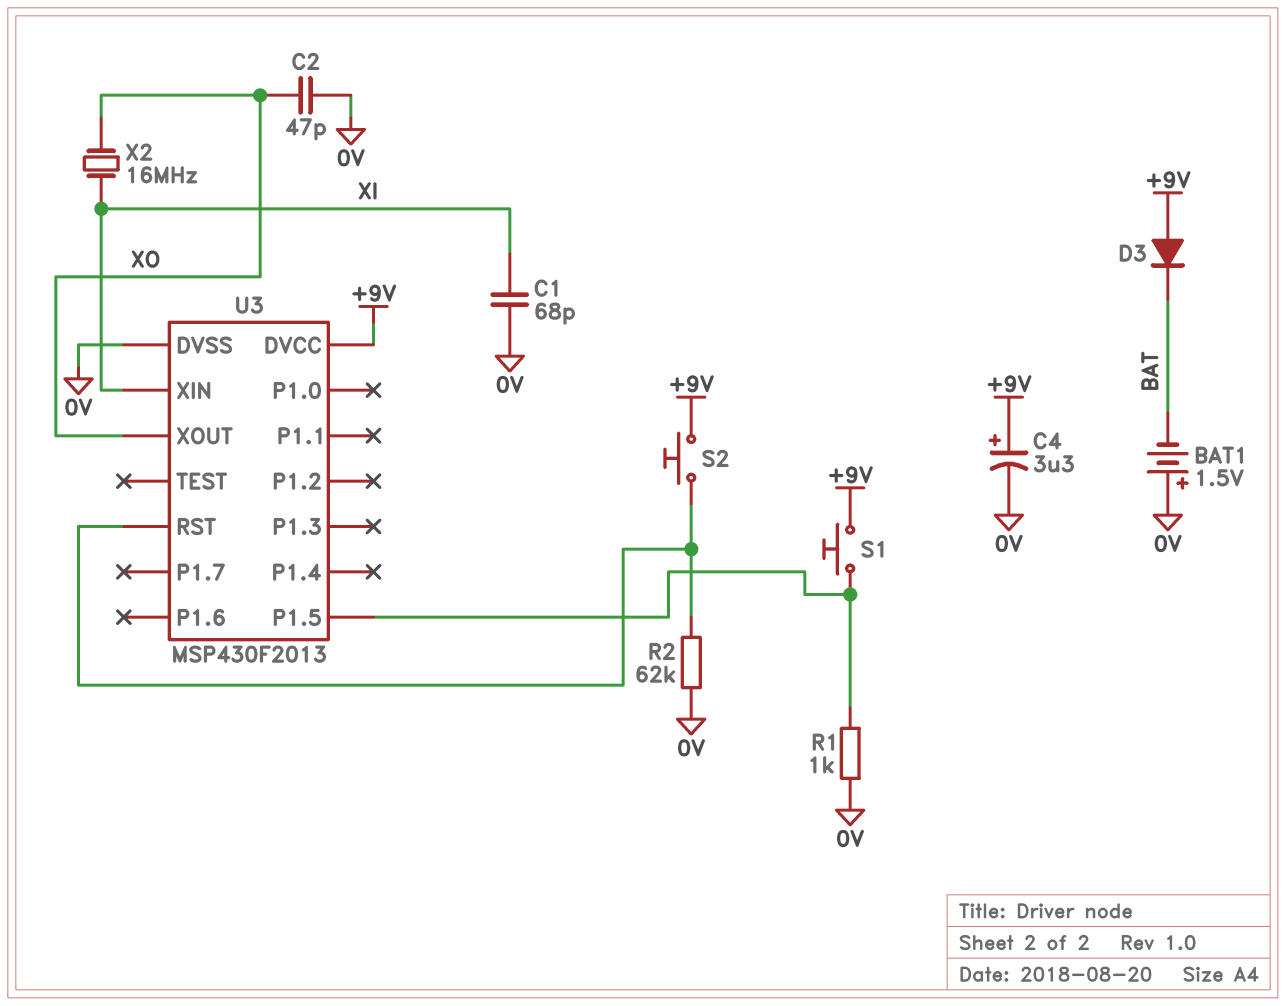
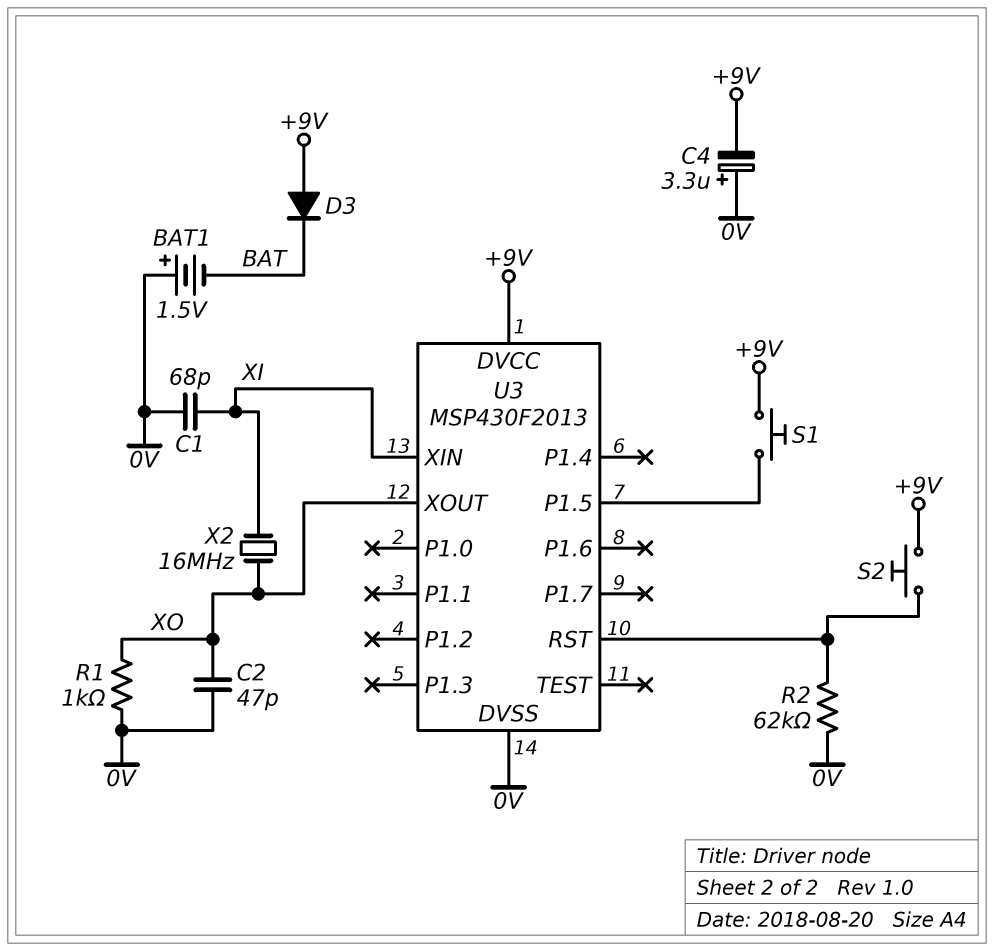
C4: 3.3uF (plus +9V, minus 0V) -> 3.3uF (plus 0V, minus +9V)
R1: 1k (0V, U3/P1.5) -> 1k (0V, XO)

